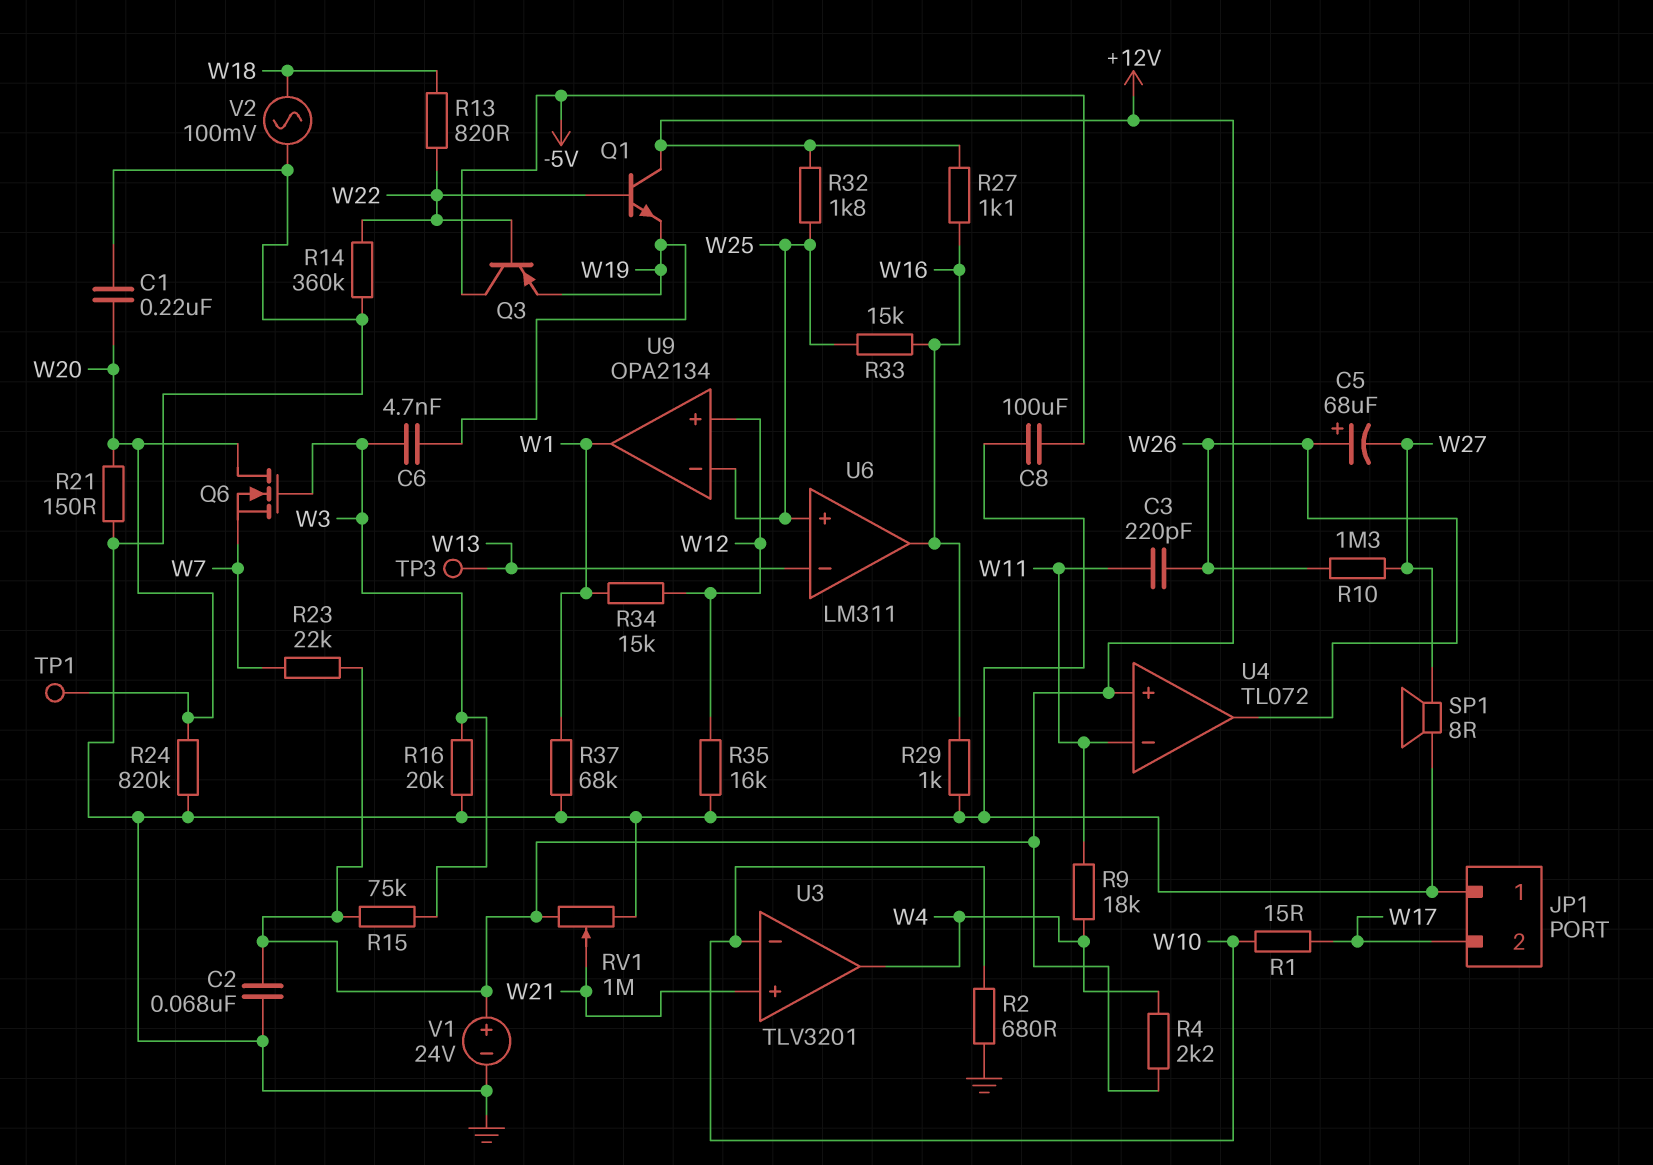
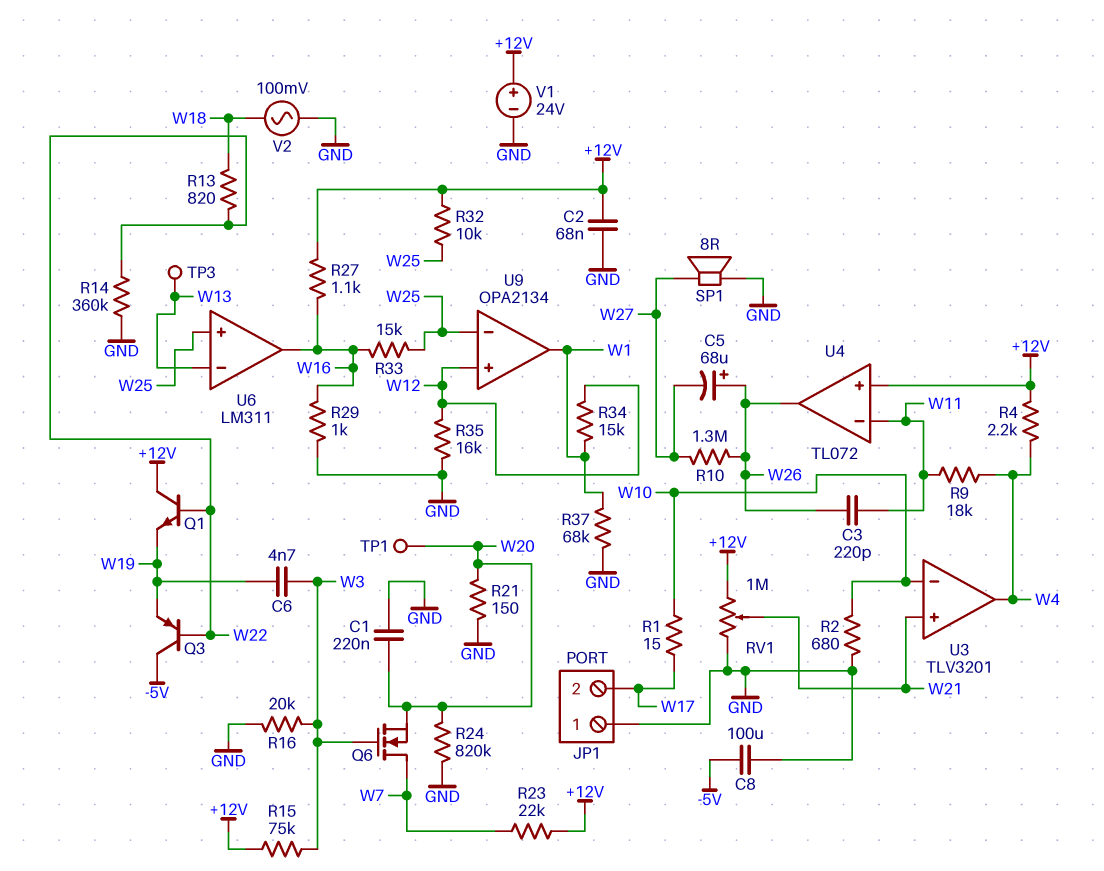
Q6: NMOS (G W3, D W20, S W7) -> NMOS (G W3, D W7, S W20)
R32: 1.8k (+12V, W25) -> 10k (+12V, W25)

